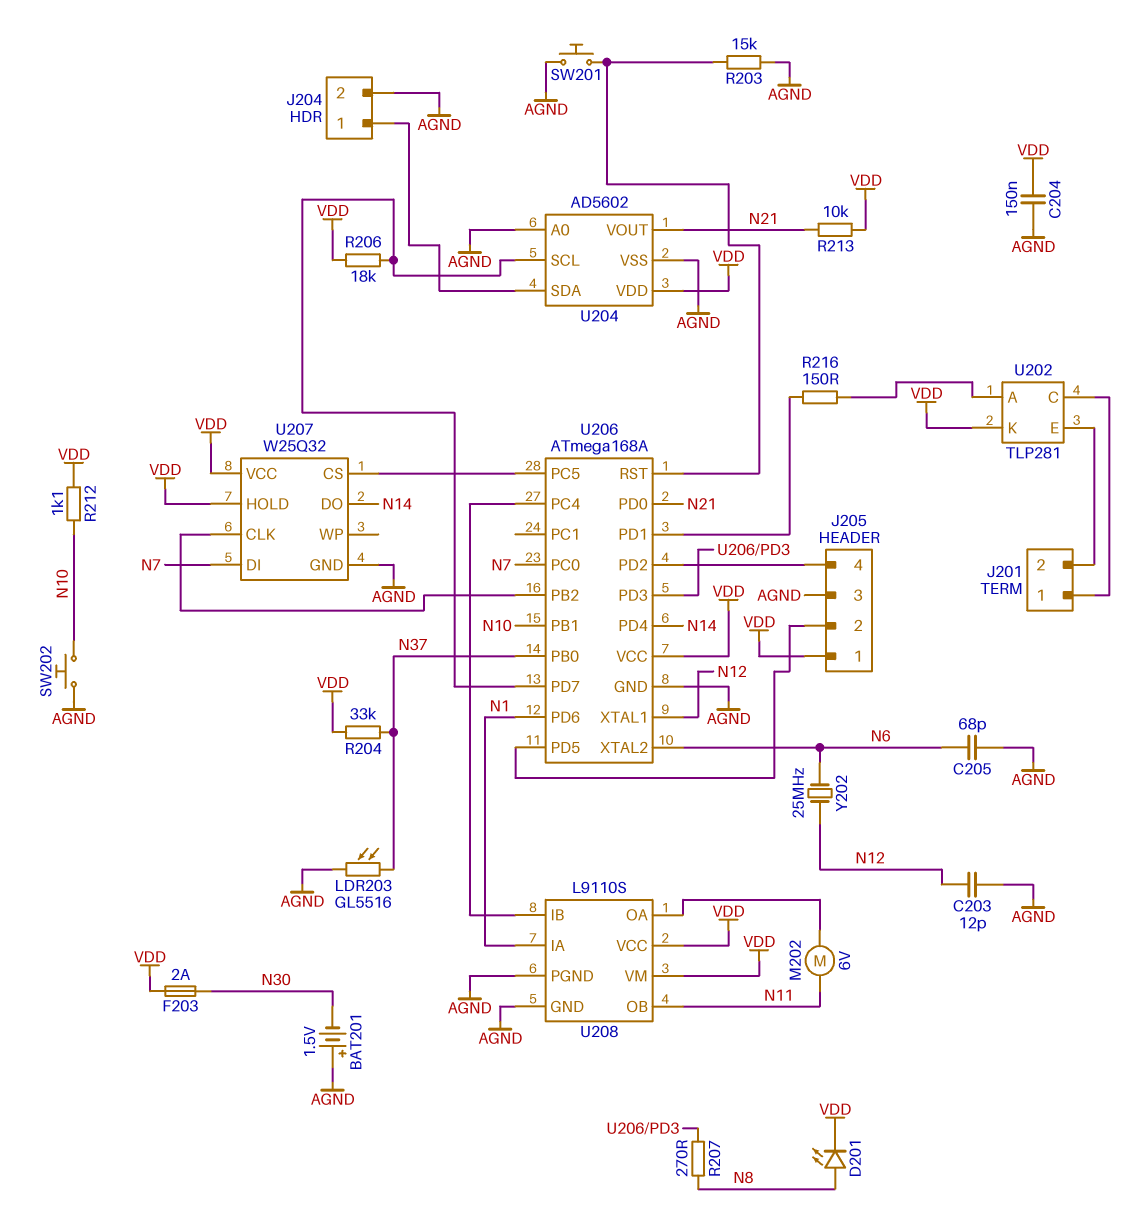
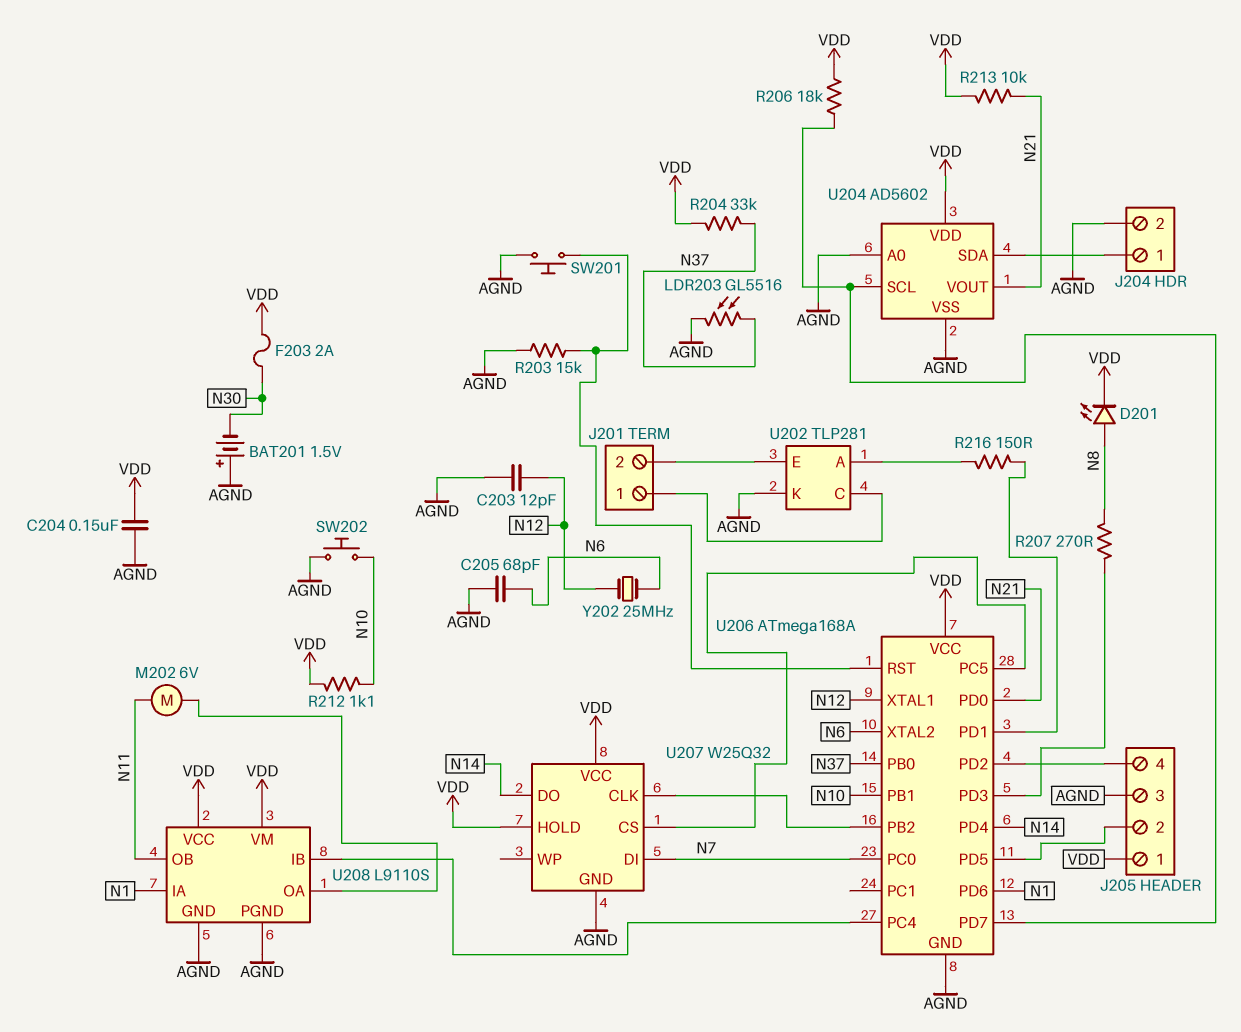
U202 pin K: VDD -> AGND

